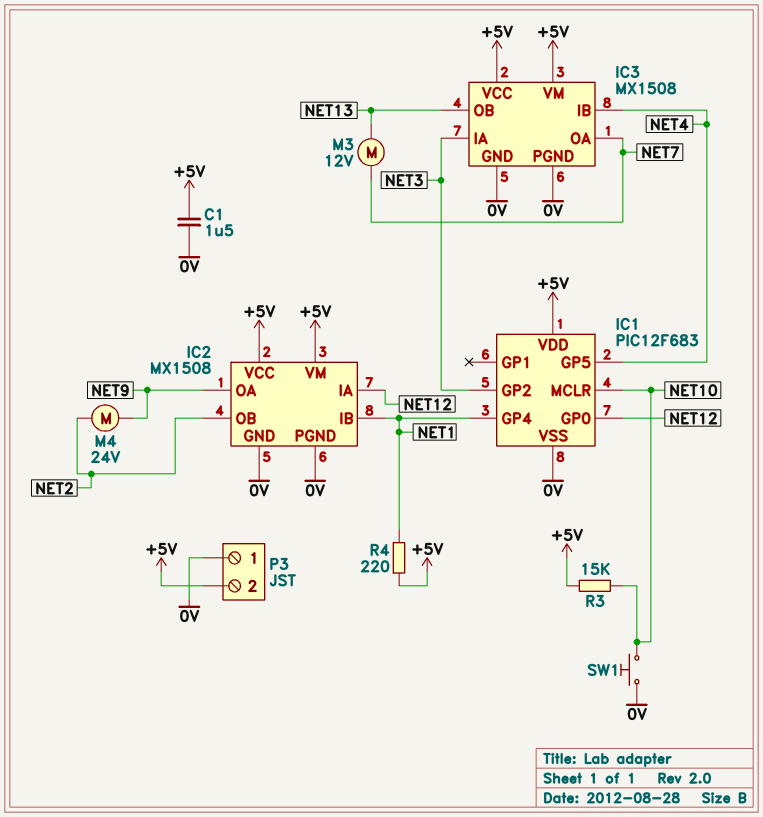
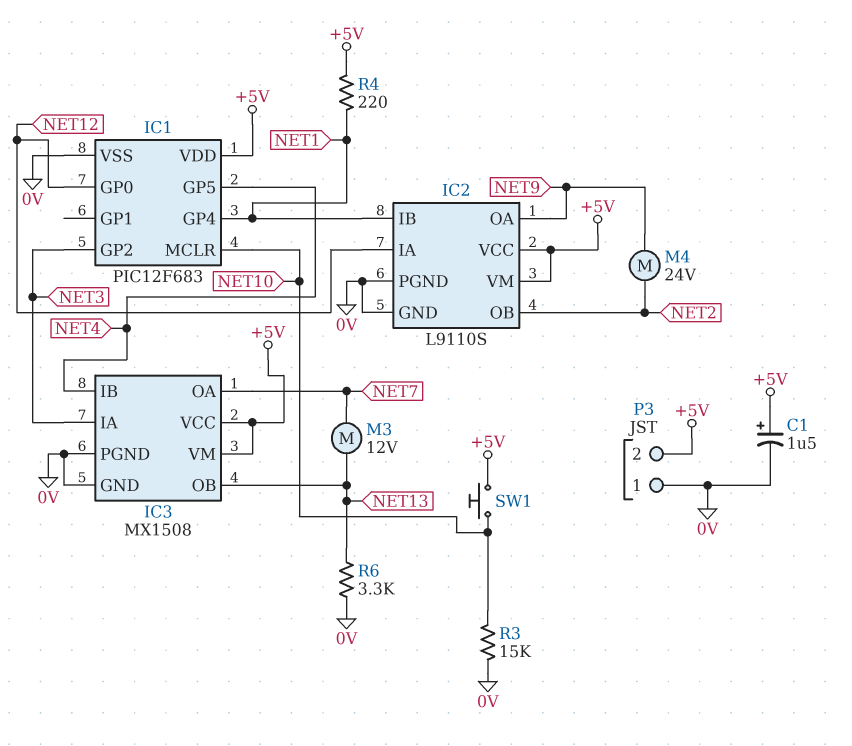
C1: 1.5uF (+5V, 0V) -> 1.5uF (plus +5V, minus 0V)
IC2: MX1508 -> L9110S
R3: 15k (+5V, NET10) -> 15k (0V, NET10)
R6: none -> 3.3k (0V, NET13)
SW1: button (0V, NET10) -> button (+5V, NET10)

